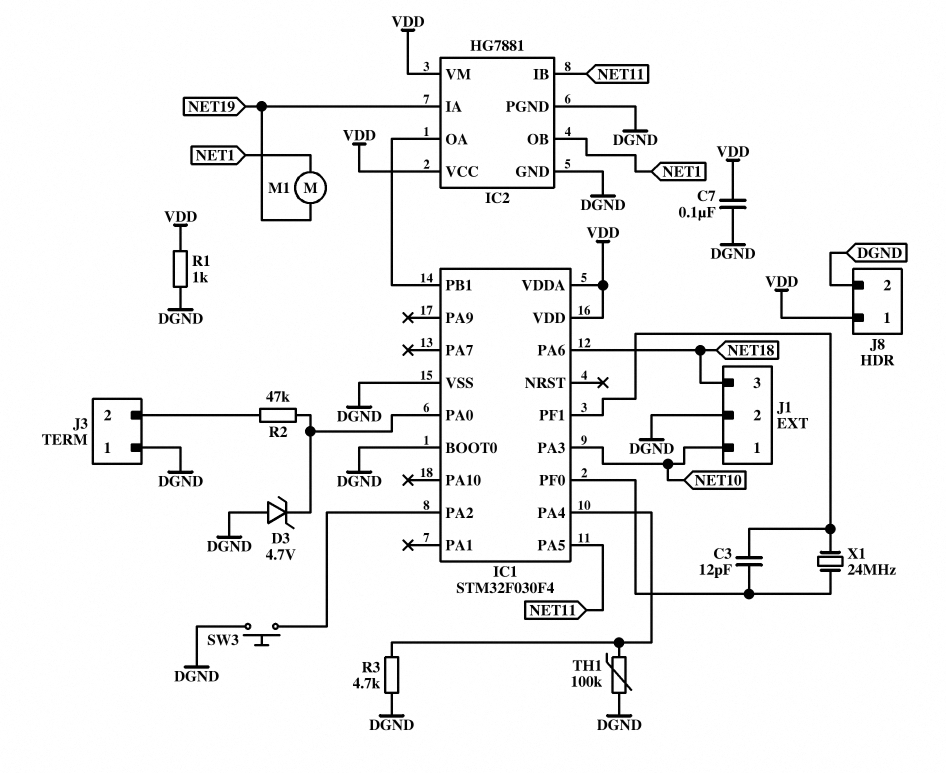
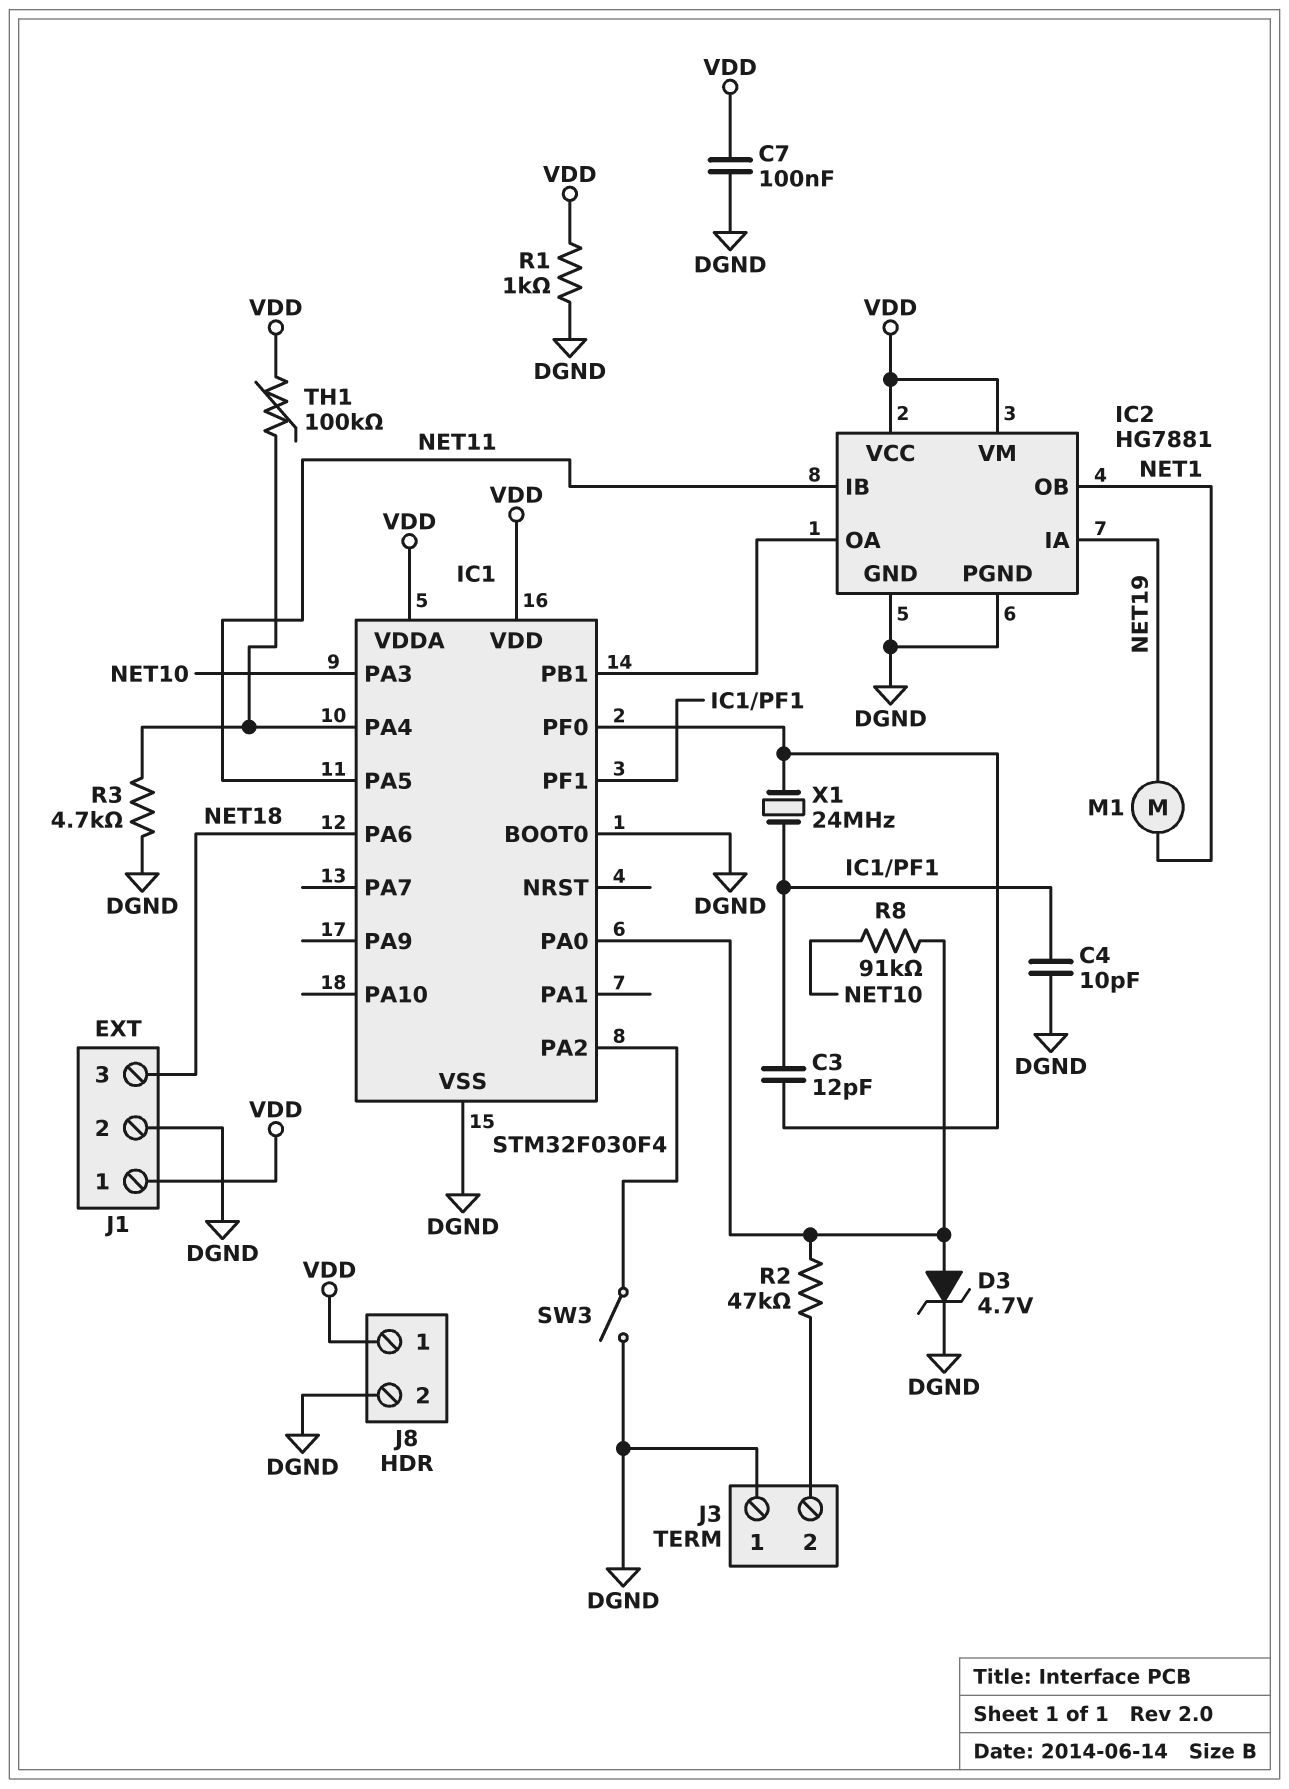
C4: none -> 10pF (DGND, IC1/PF1)
D3: zener 4.7V (A DGND, K IC1/PA0) -> zener 4.7V (A IC1/PA0, K DGND)
J1 pin 1: NET10 -> VDD
R8: none -> 91k (IC1/PA0, NET10)
SW3: button (DGND, IC1/PA2) -> switch (DGND, IC1/PA2)
TH1: 100k (DGND, IC1/PA4) -> 100k (IC1/PA4, VDD)

